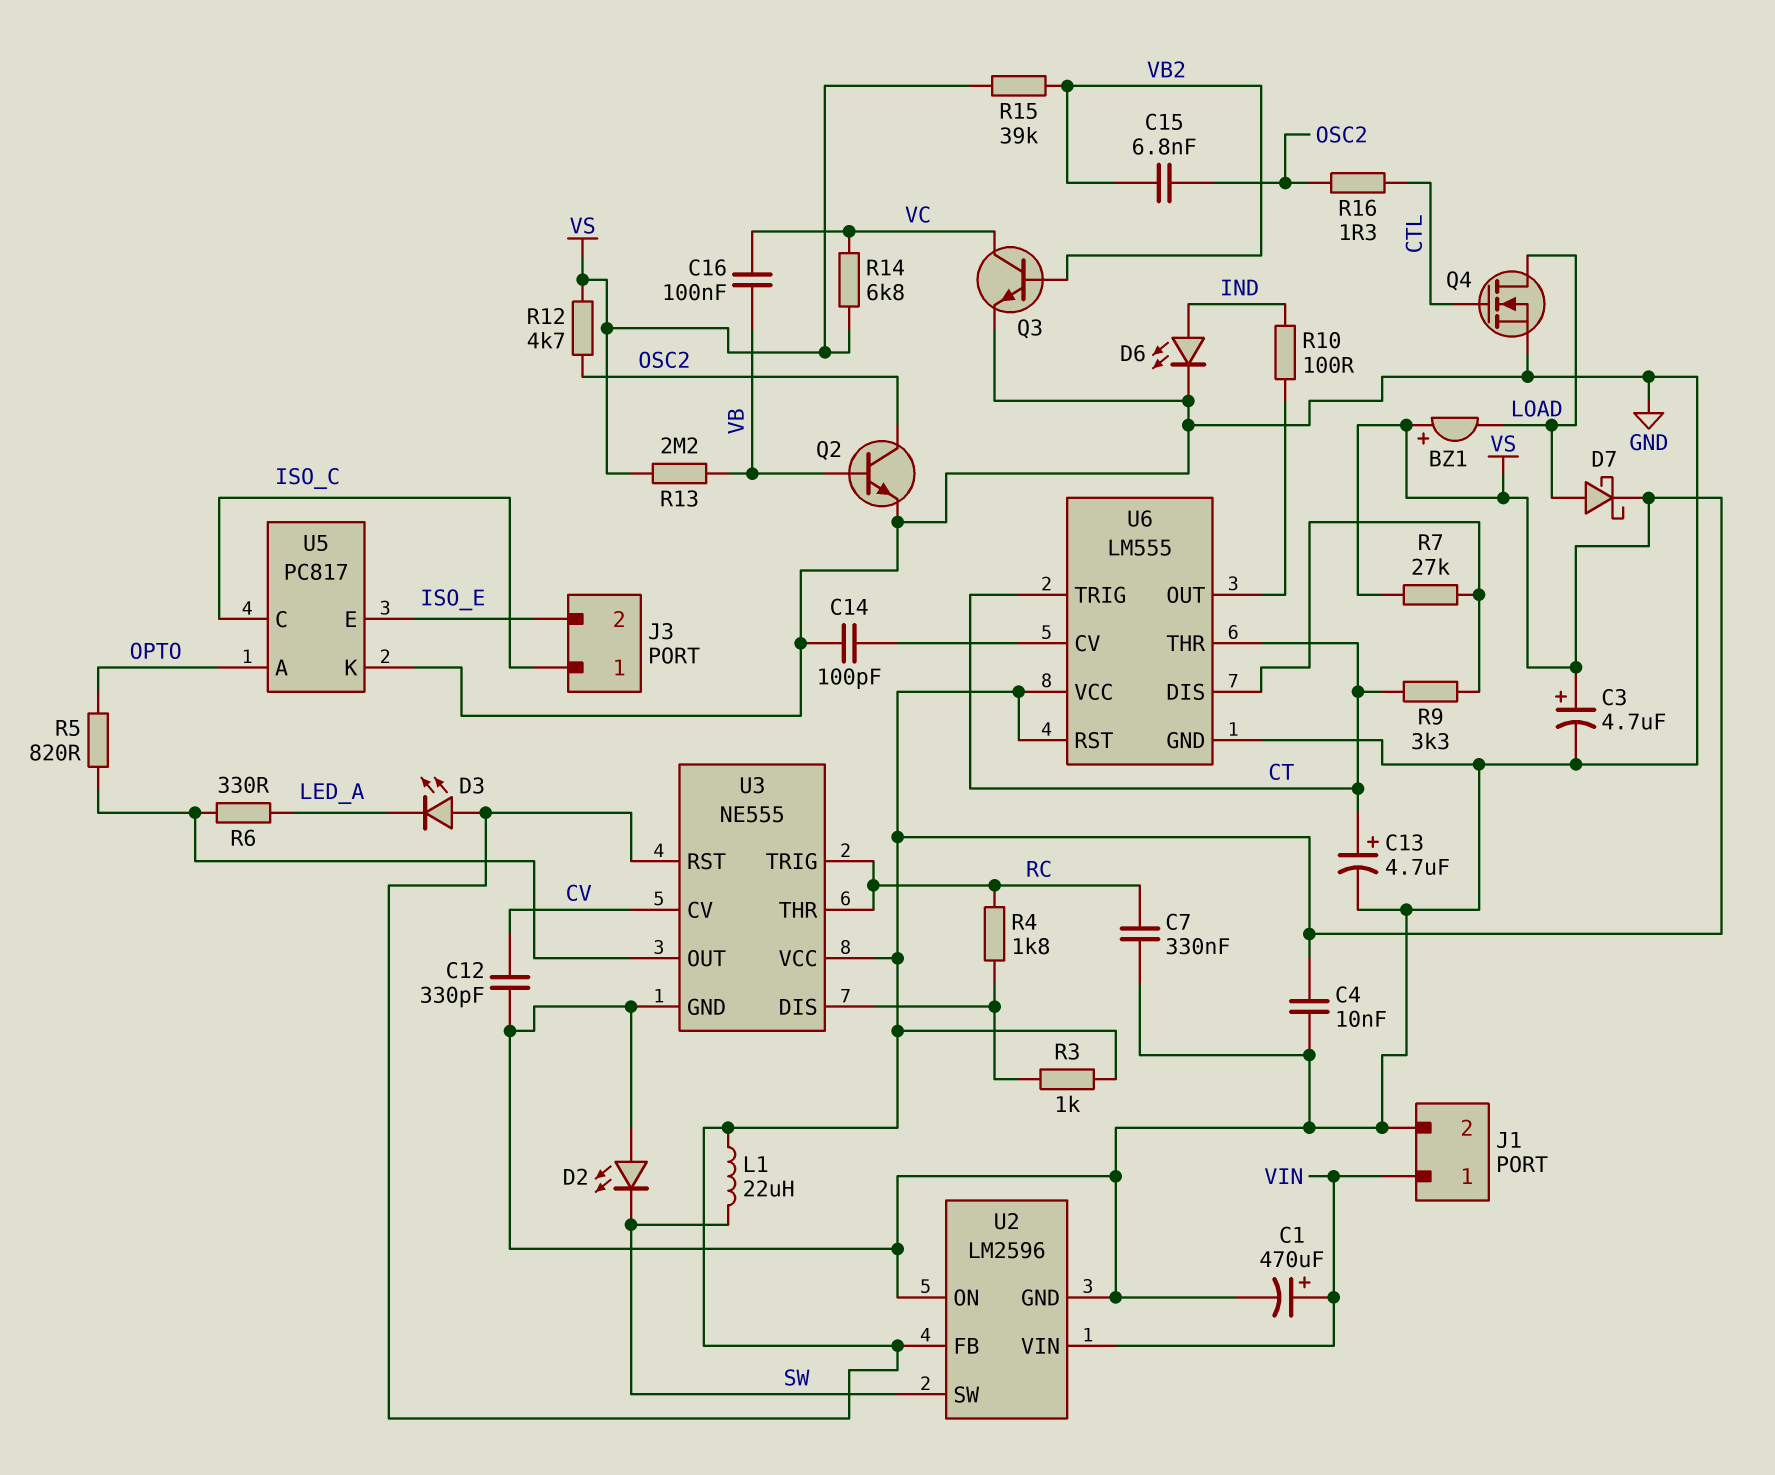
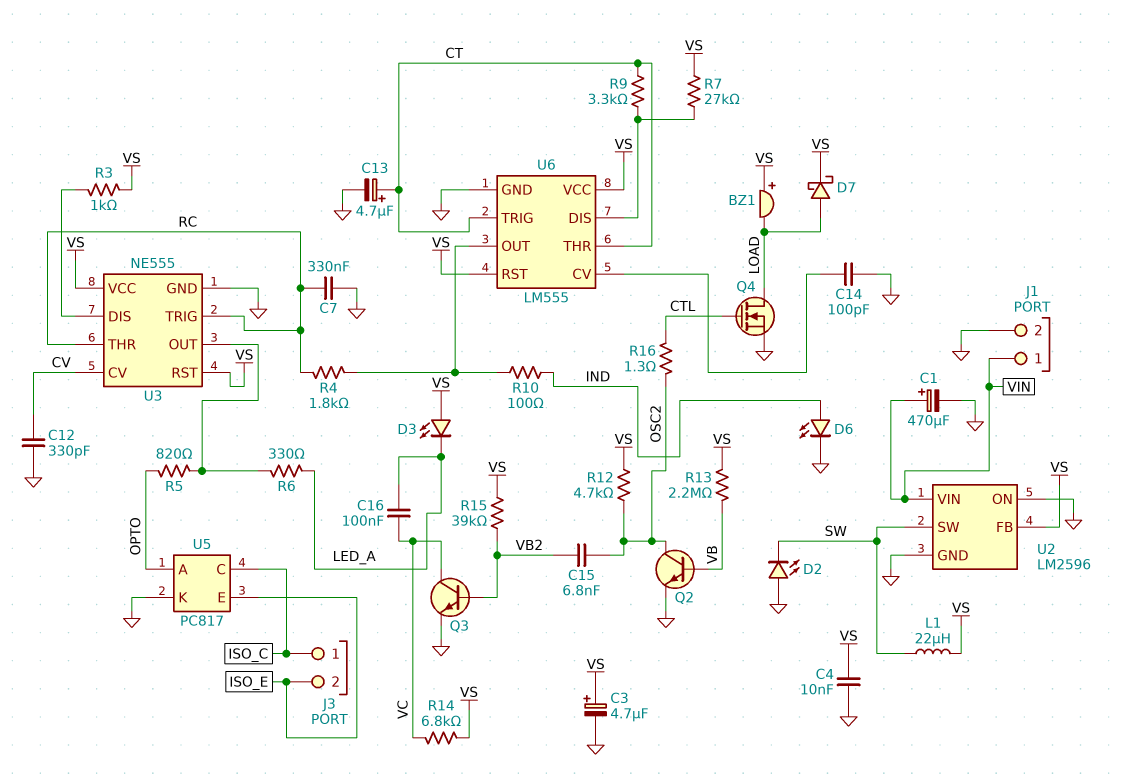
C16: 100nF (VB, VC) -> 100nF (LED_A, VC)
R4: 1.8k (RC, U3/DIS) -> 1.8k (RC, U6/OUT)

